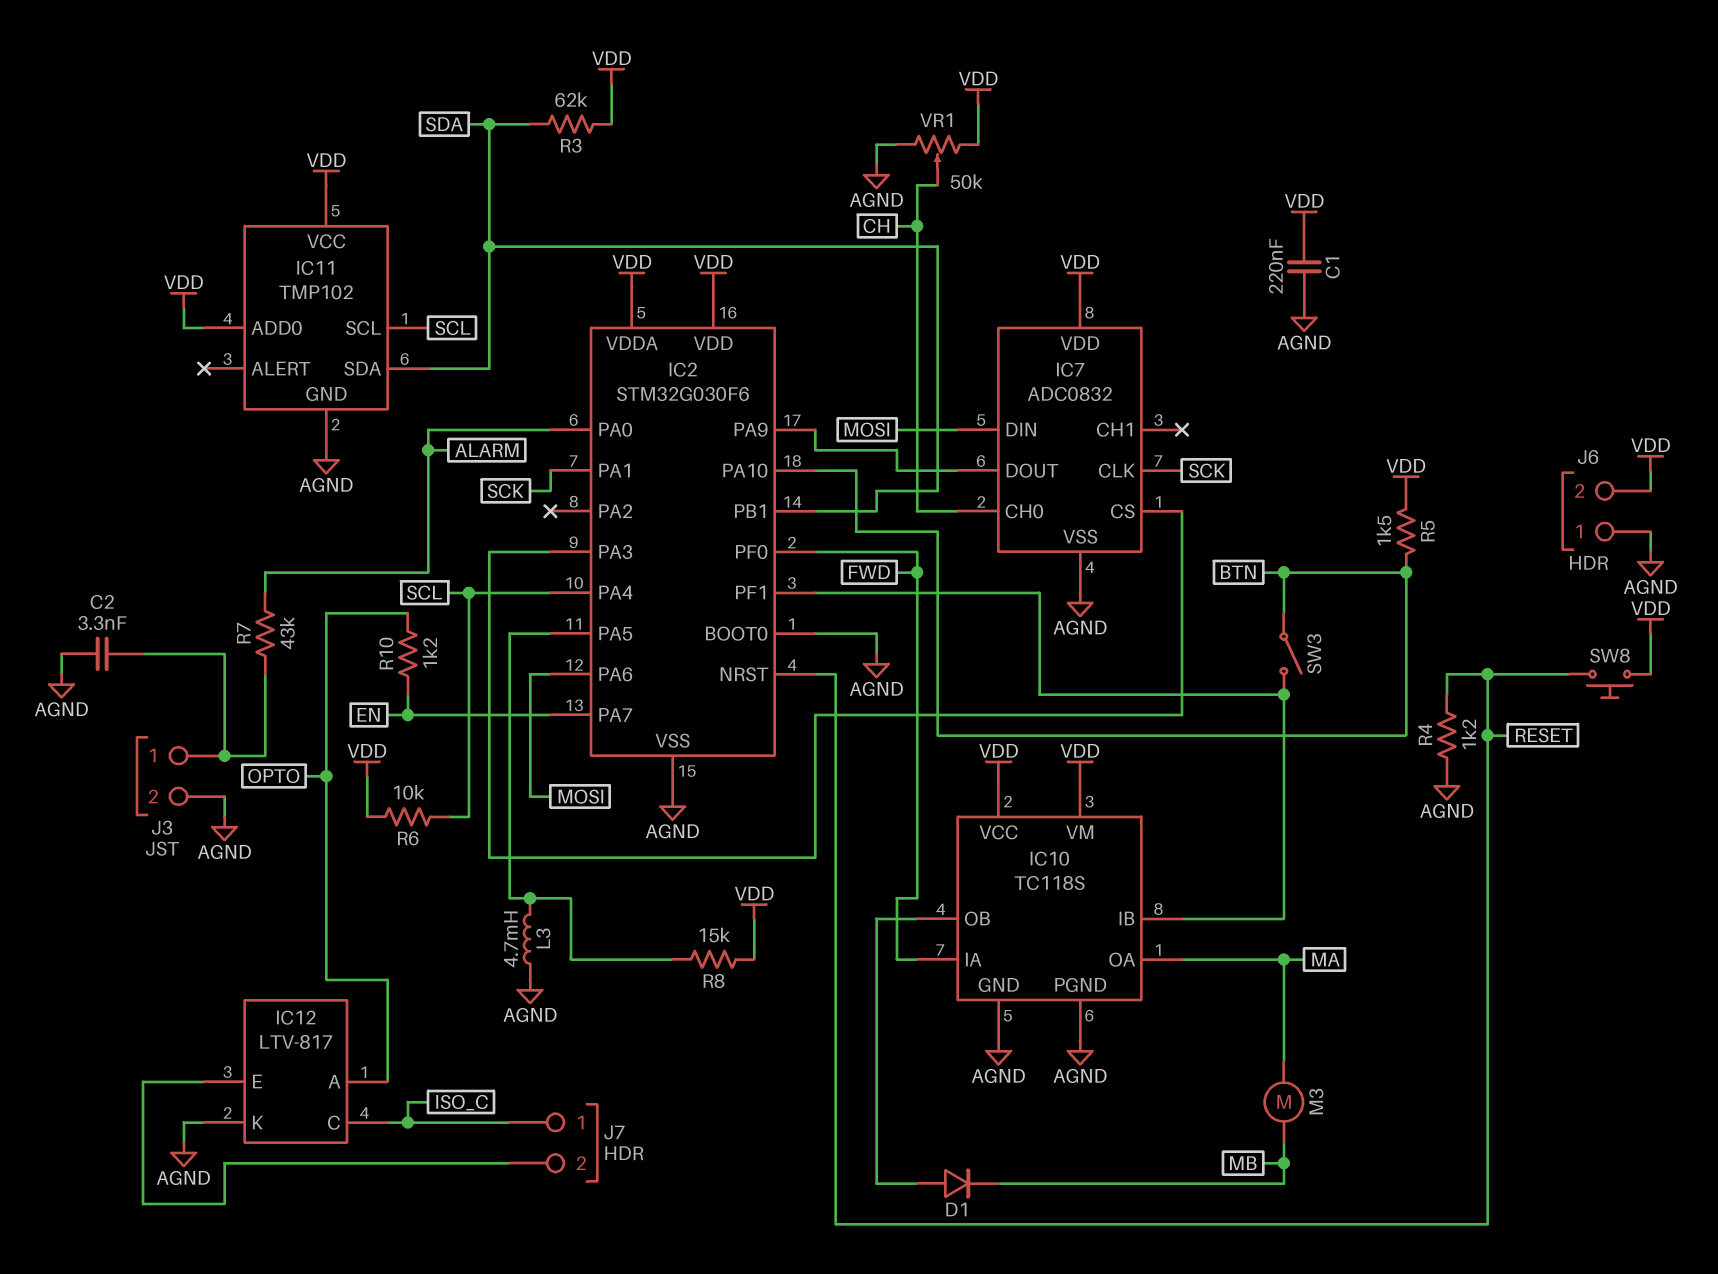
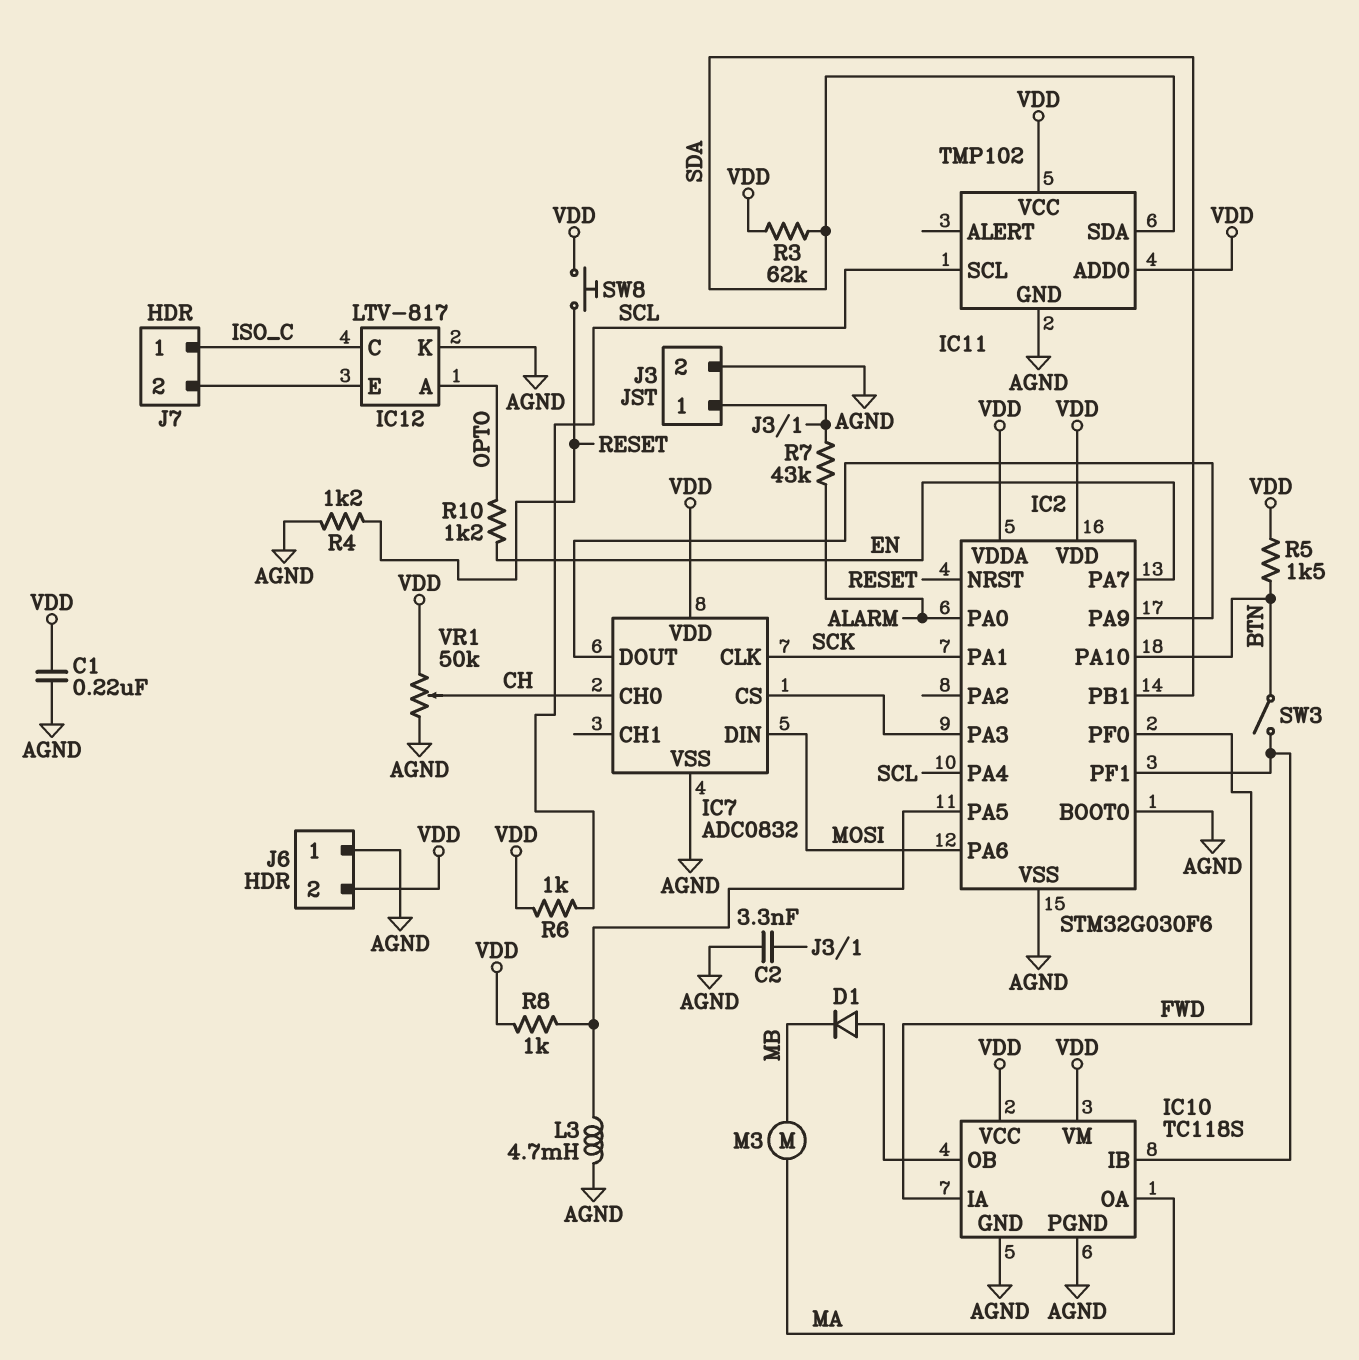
R6: 10k (SCL, VDD) -> 1k (SCL, VDD)
R8: 15k (IC2/PA5, VDD) -> 1k (IC2/PA5, VDD)

